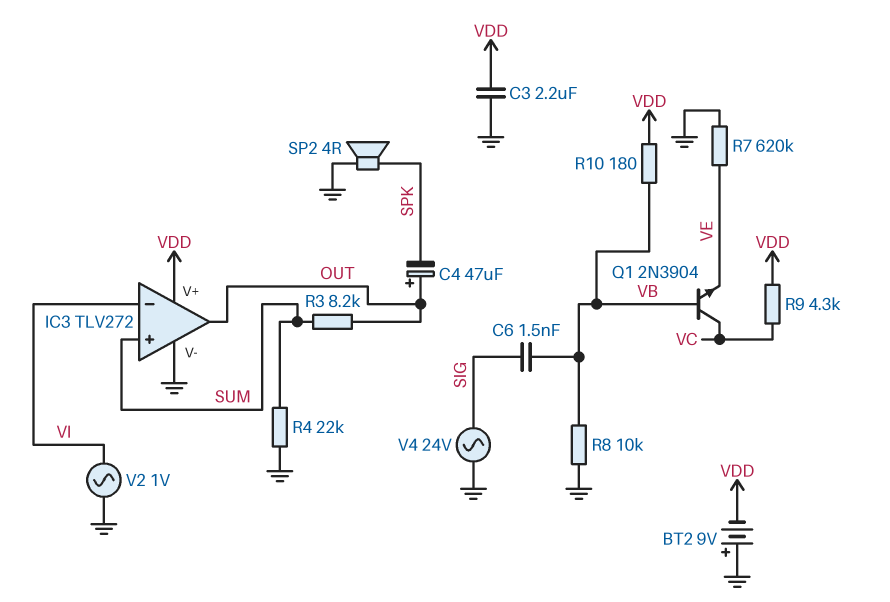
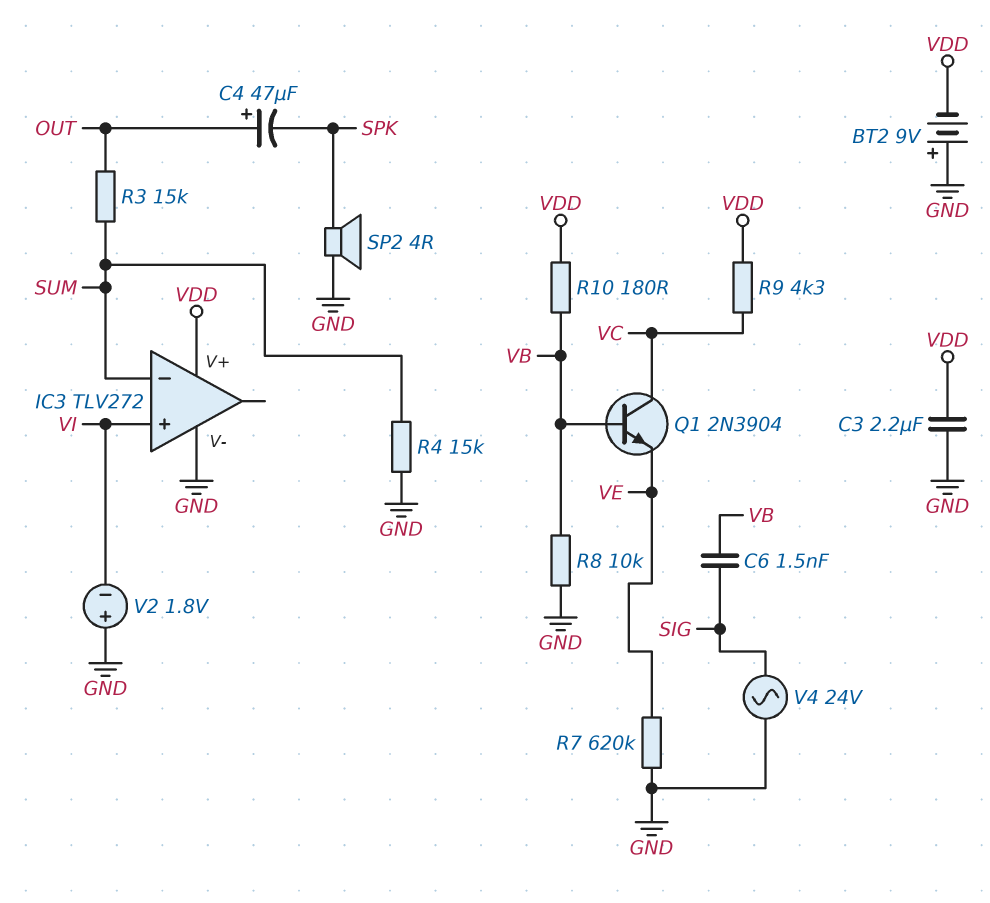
IC3 pin in+: SUM -> VI
IC3 pin in-: VI -> SUM
IC3 pin out: OUT -> none
R3: 8.2k (OUT, SUM) -> 15k (OUT, SUM)
R4: 22k (GND, SUM) -> 15k (GND, SUM)
V2: AC 1V (GND, VI) -> 1.8V (plus GND, minus VI)

